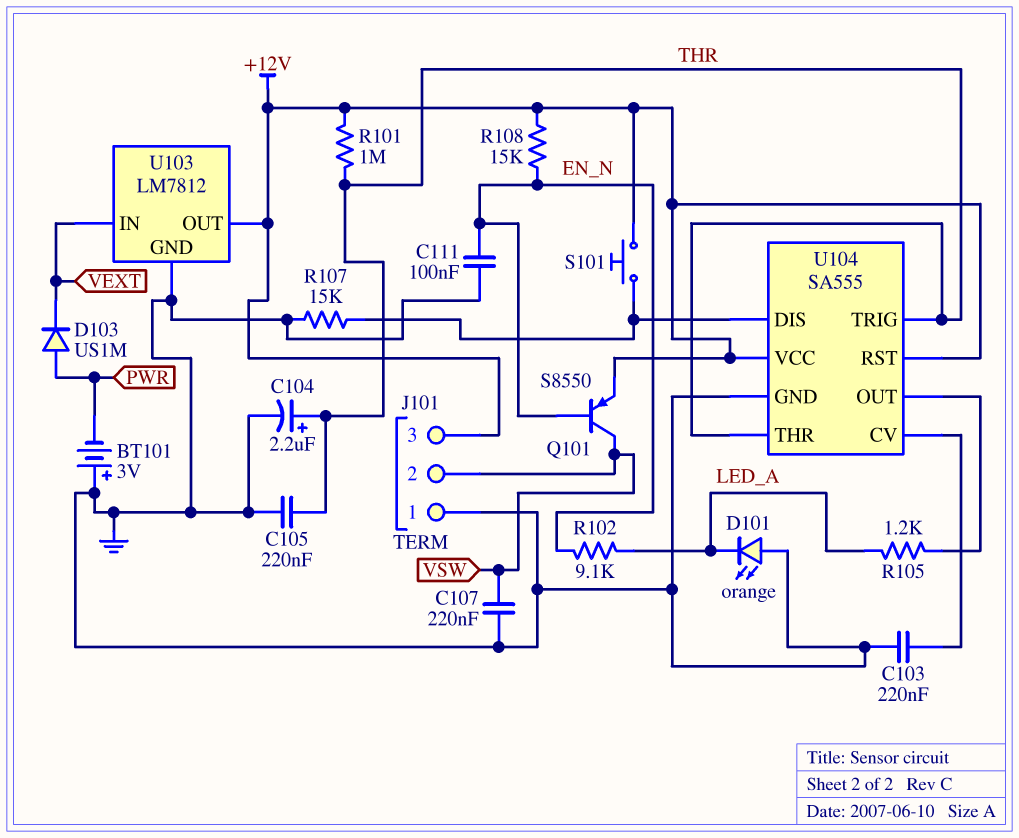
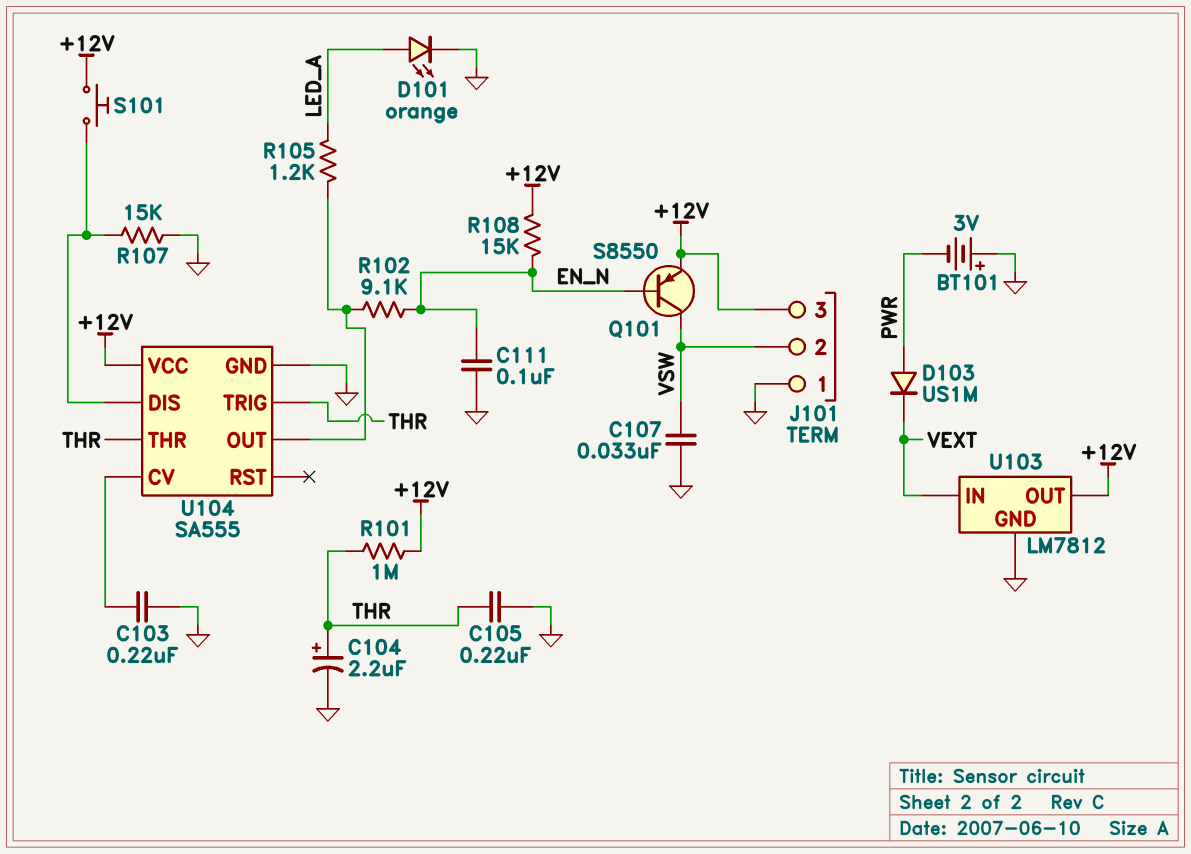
C107: 220nF (GND, VSW) -> 33nF (GND, VSW)
D101: LED orange (A GND, K LED_A) -> LED orange (A LED_A, K GND)
R102: 9.1k (EN_N, LED_A) -> 9.1k (EN_N, U104/OUT)
U104 pin RST: +12V -> none

